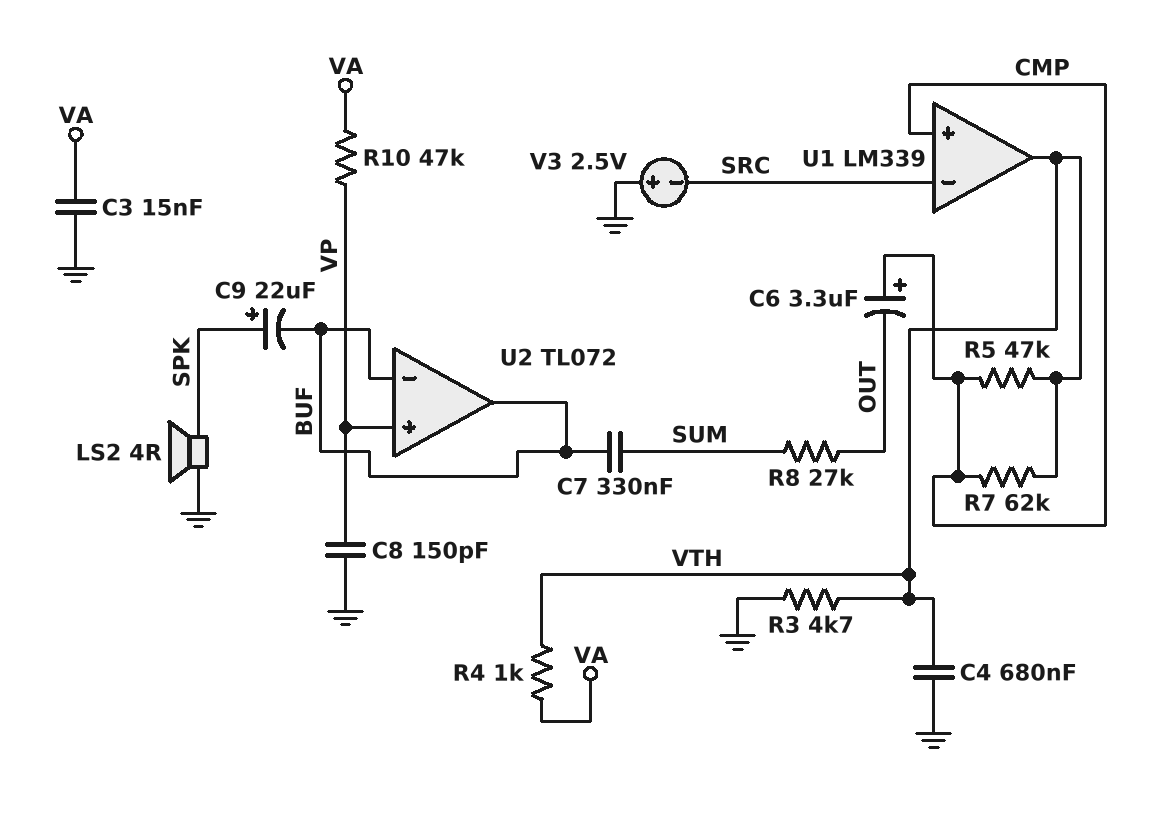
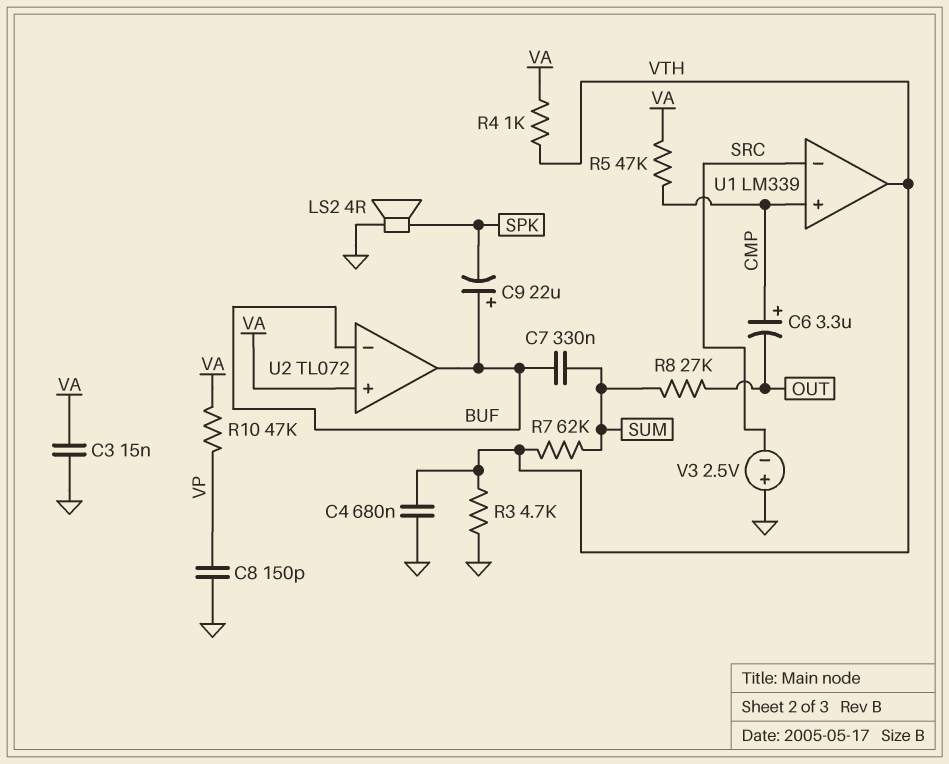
C9: 22uF (plus SPK, minus BUF) -> 22uF (plus BUF, minus SPK)
R5: 47k (CMP, VTH) -> 47k (CMP, VA)
R7: 62k (CMP, VTH) -> 62k (SUM, VTH)
U2 pin in+: VP -> VA

